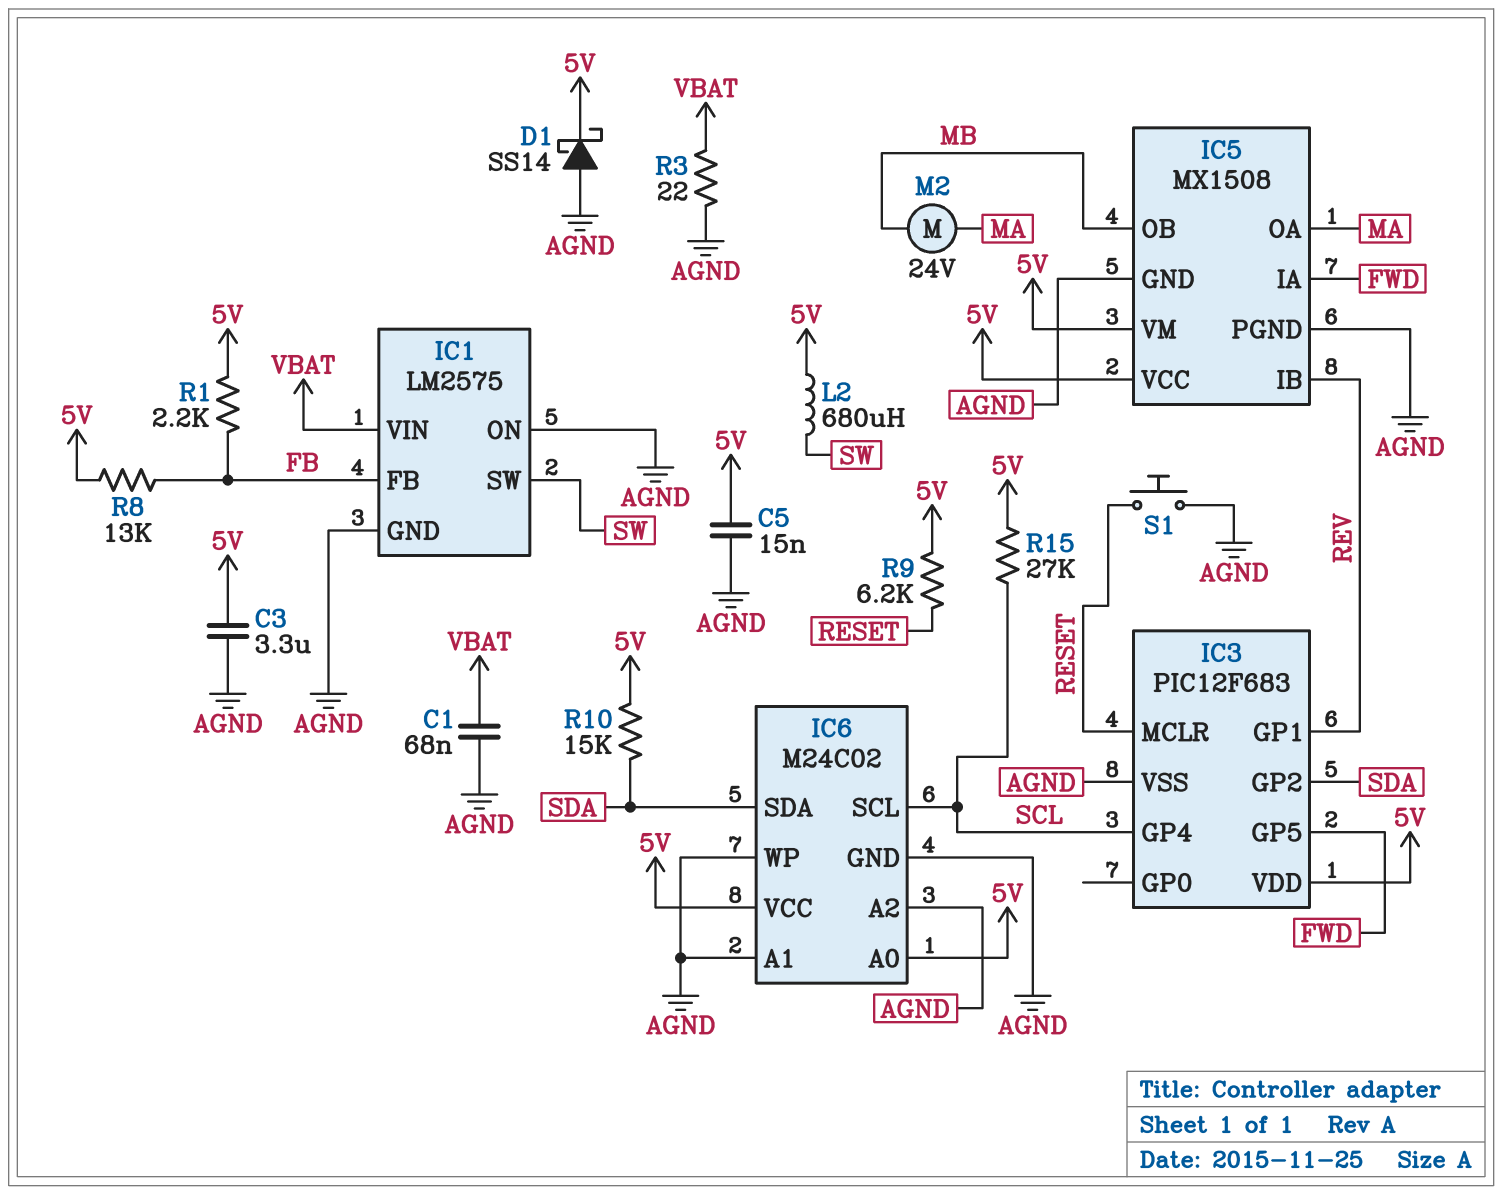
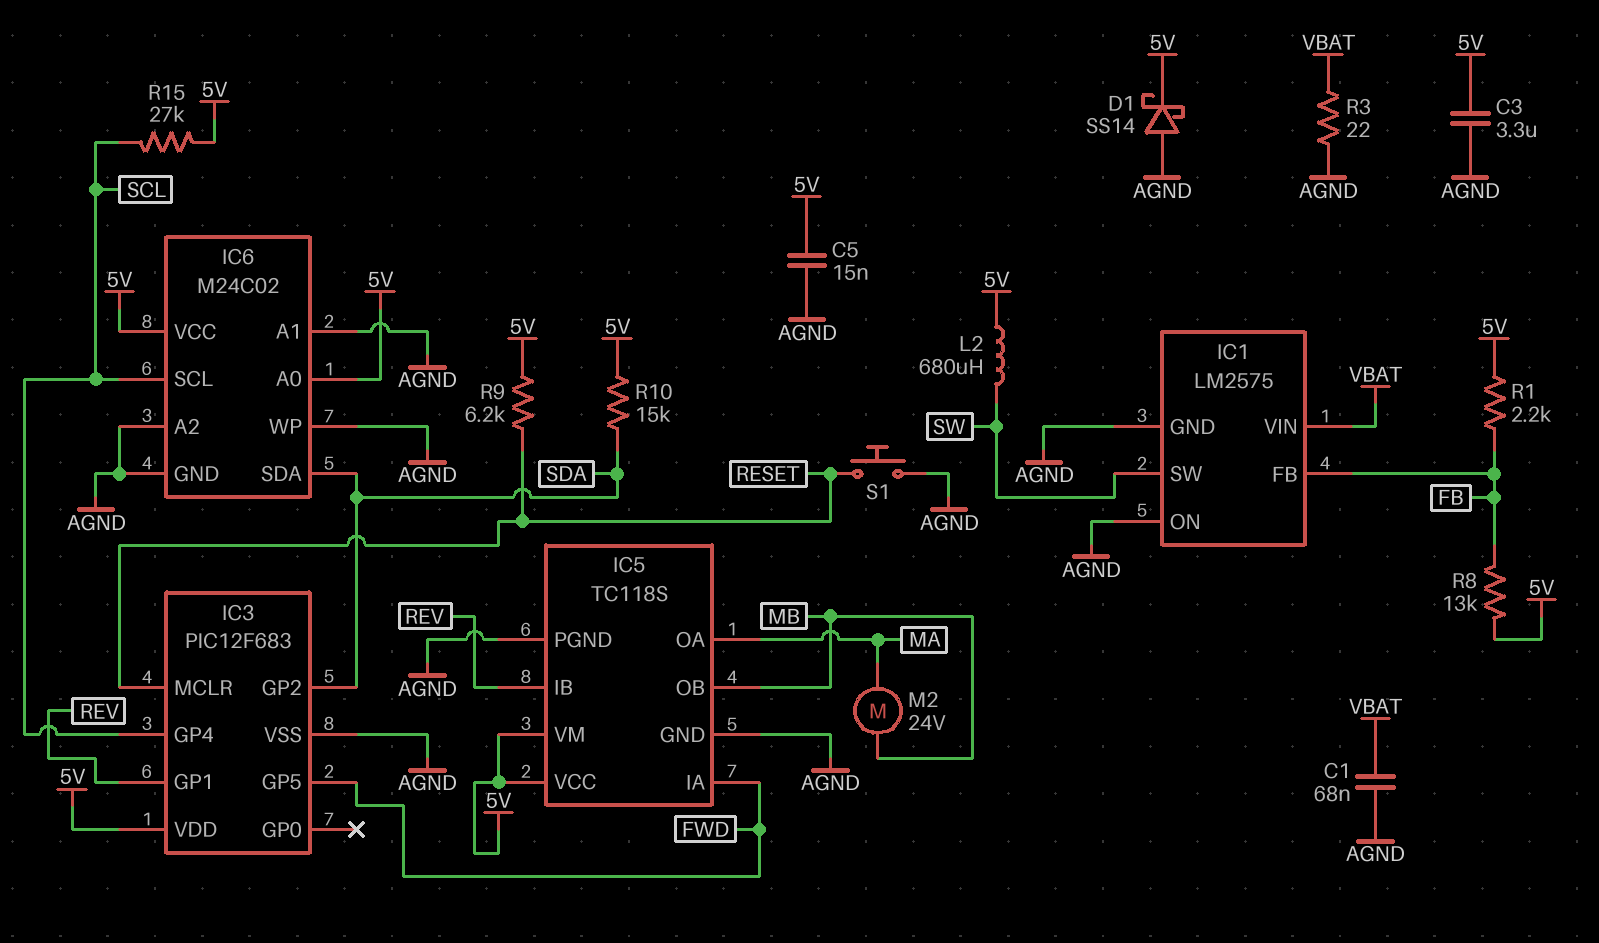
IC5: MX1508 -> TC118S

